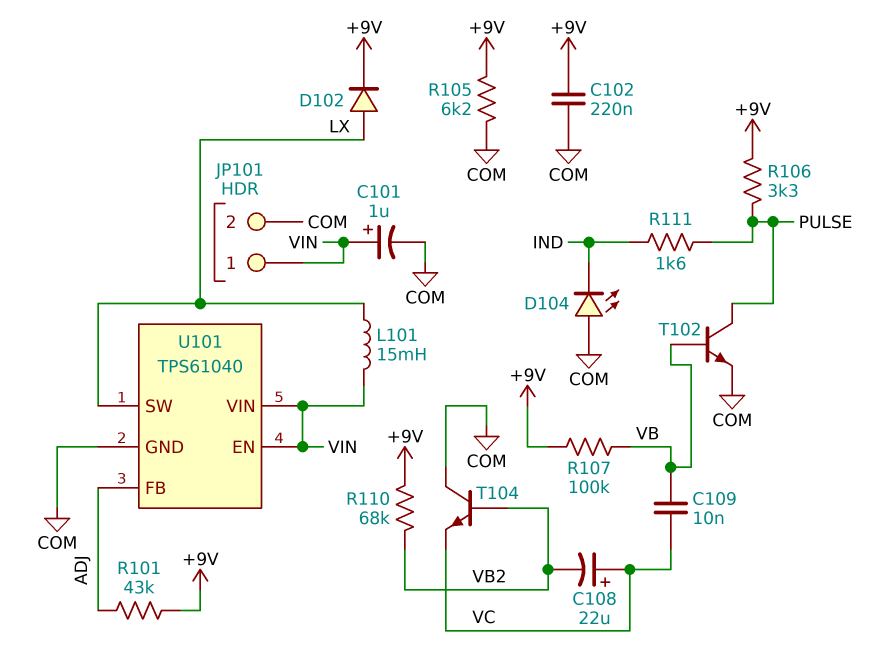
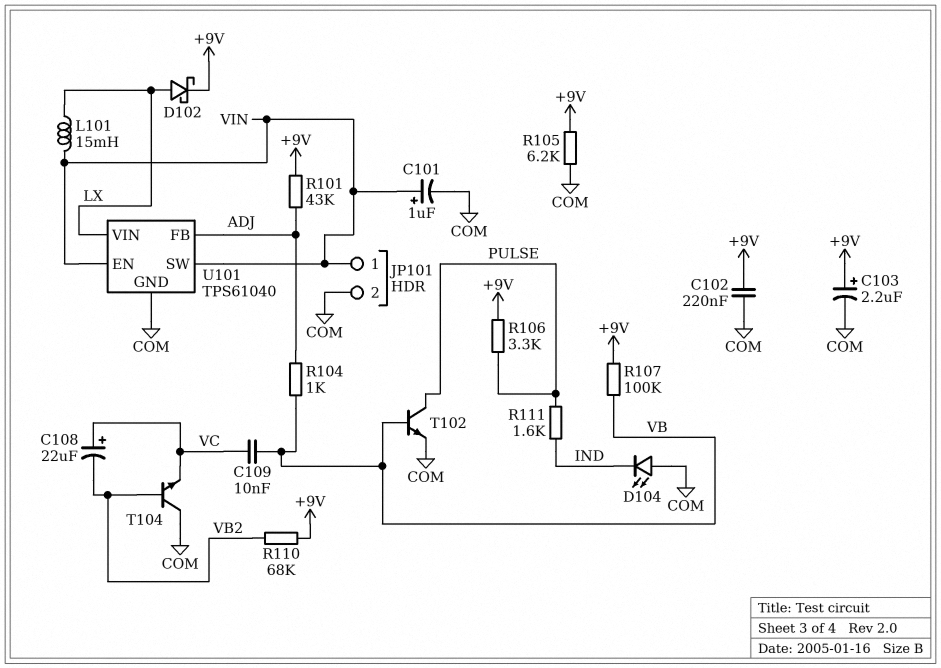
C103: none -> 2.2uF (plus +9V, minus COM)
D102: diode (A LX, K +9V) -> schottky (A LX, K +9V)
R104: none -> 1k (ADJ, VB)
U101 pin SW: LX -> VIN
U101 pin VIN: VIN -> LX

